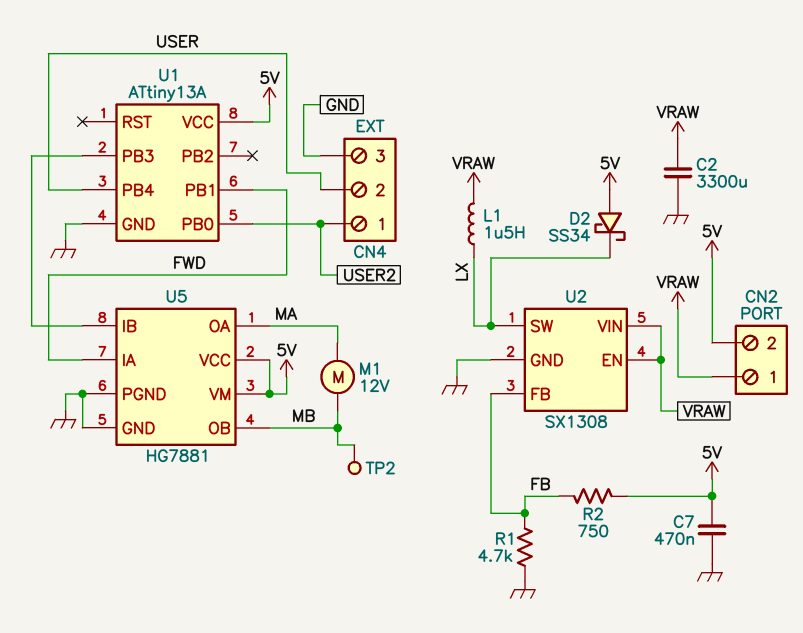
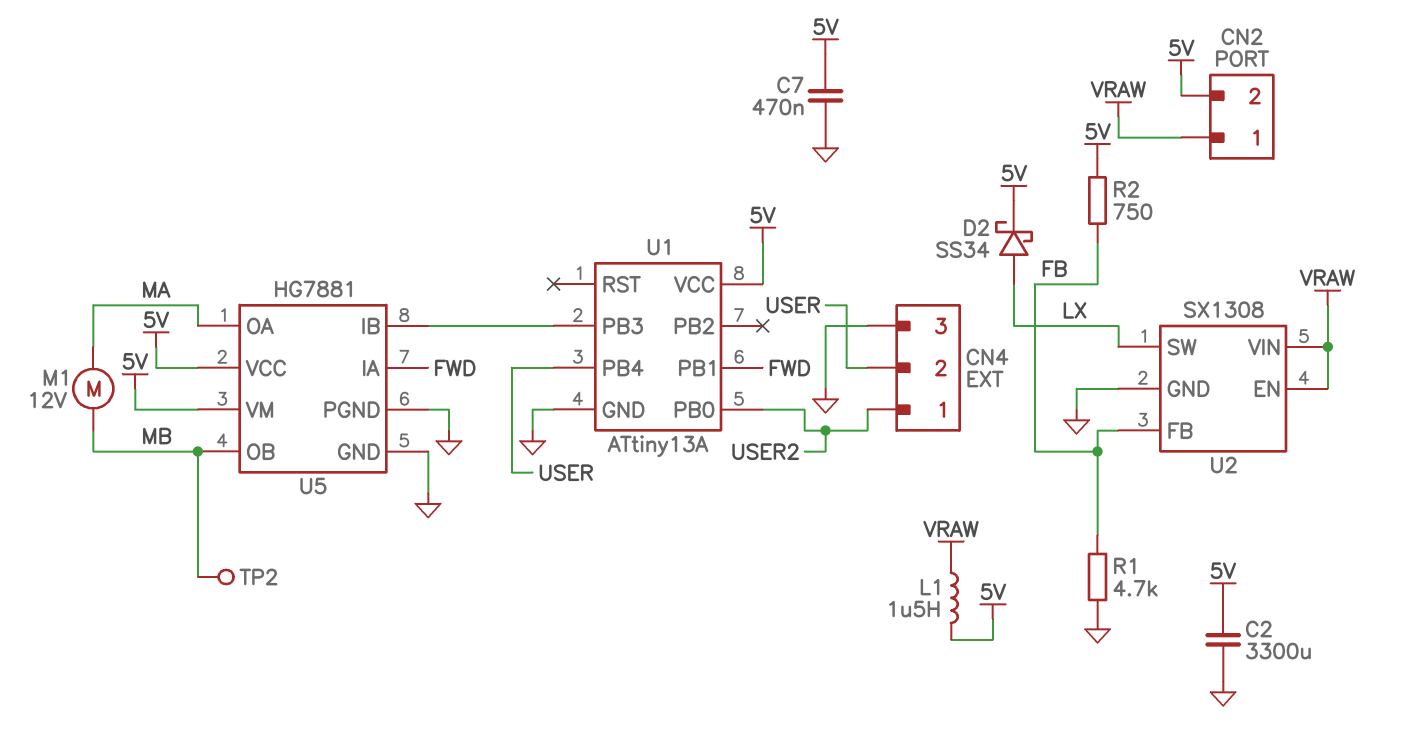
C2: 3300uF (GND, VRAW) -> 3300uF (5V, GND)
D2: schottky SS34 (A 5V, K LX) -> schottky SS34 (A LX, K 5V)
L1: 1.5uH (LX, VRAW) -> 1.5uH (5V, VRAW)

